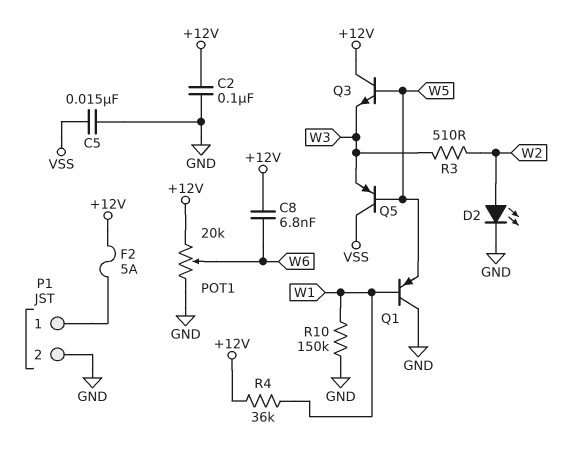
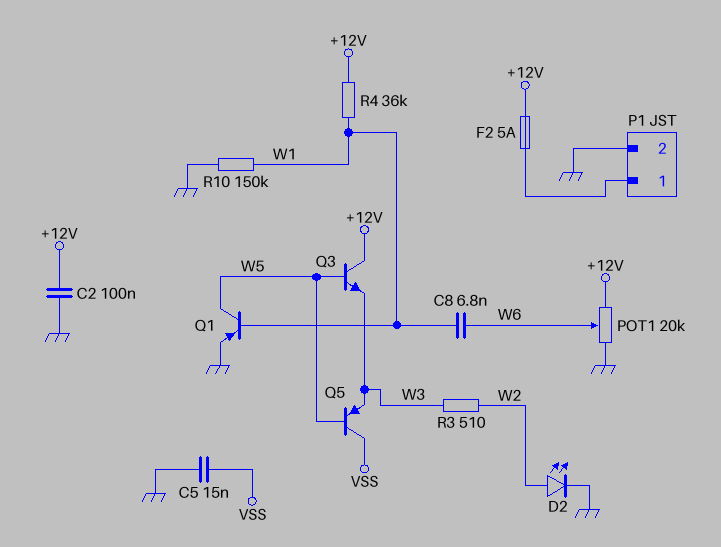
C8: 6.8nF (+12V, W6) -> 6.8nF (W1, W6)
Q1: PNP (B W1, C GND, E W5) -> PNP (B W1, C W5, E GND)

